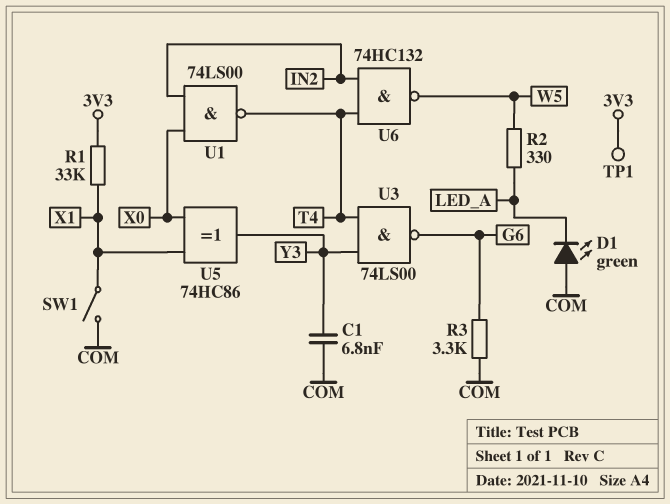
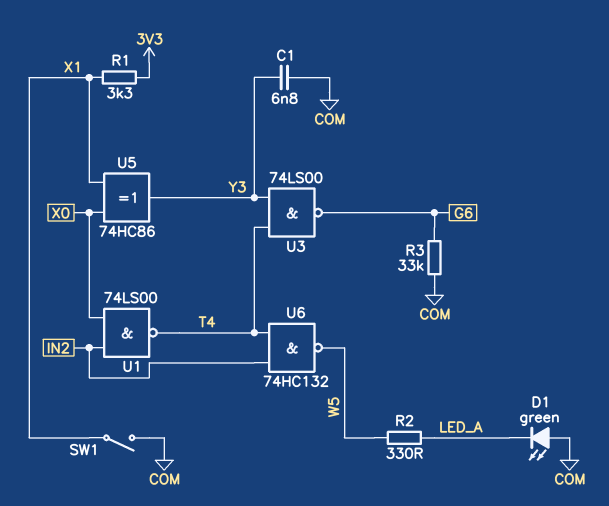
R1: 33k (3V3, X1) -> 3.3k (3V3, X1)
R3: 3.3k (COM, G6) -> 33k (COM, G6)
TP1: test point (3V3) -> none

